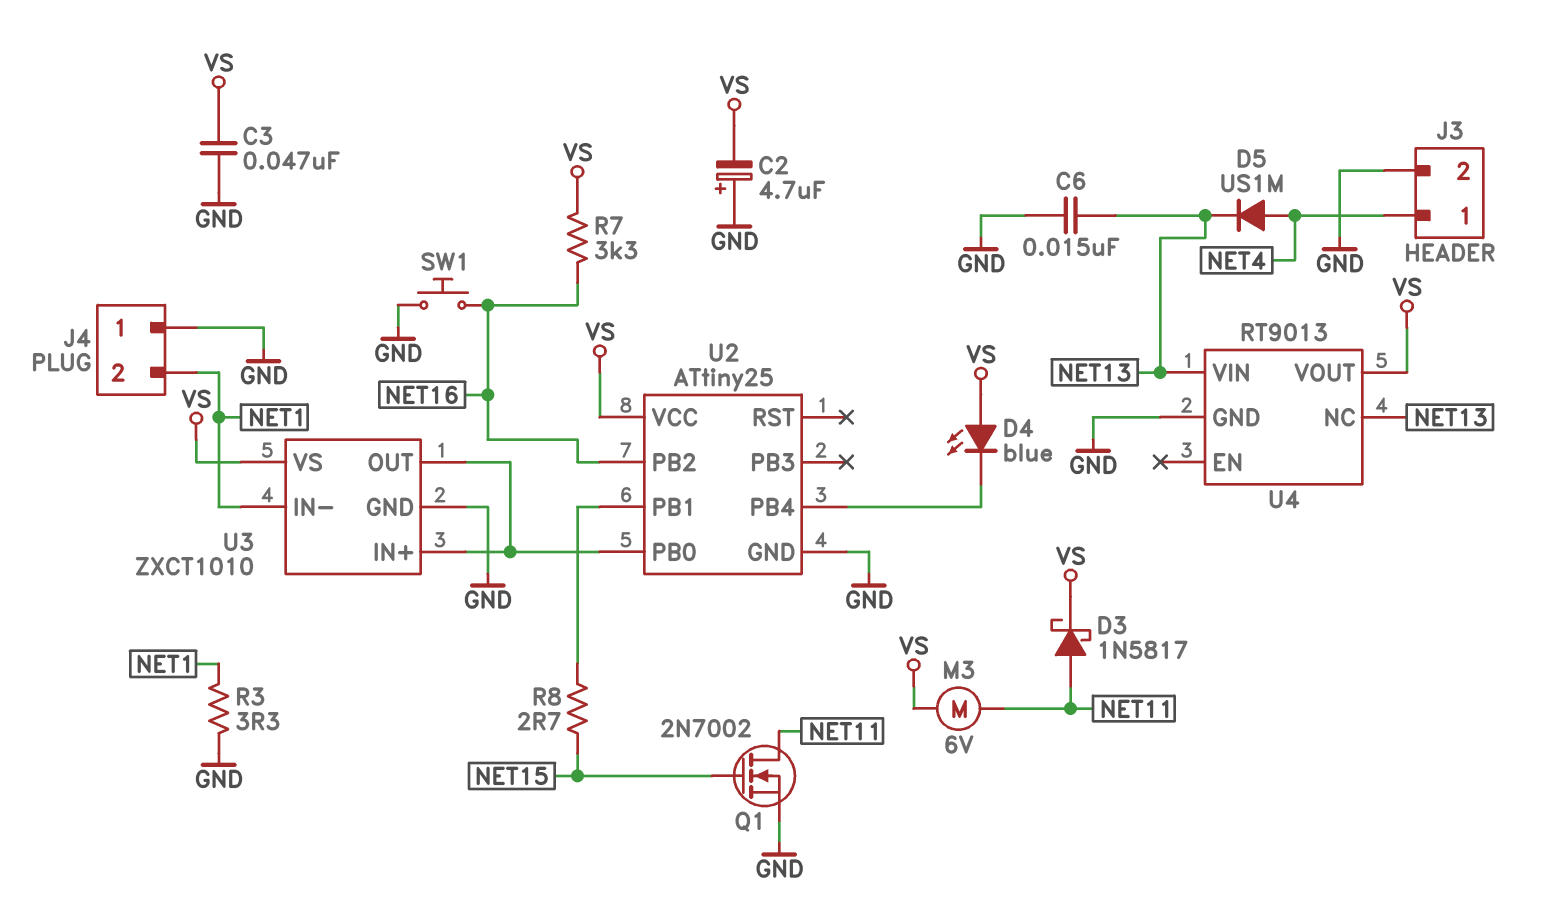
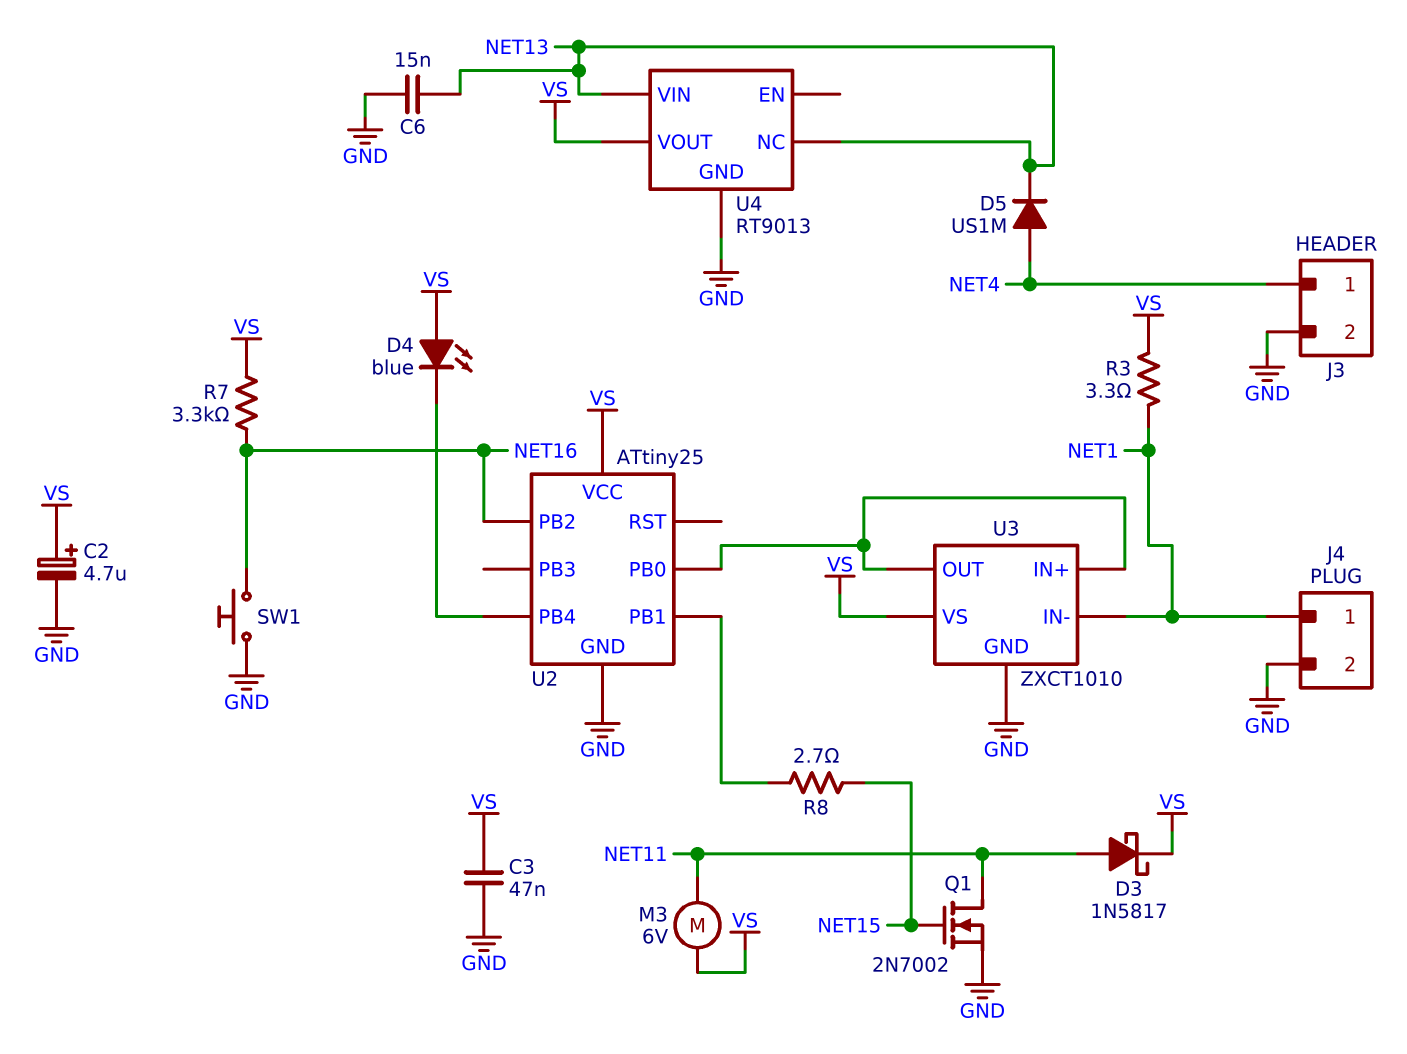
C2: 4.7uF (plus GND, minus VS) -> 4.7uF (plus VS, minus GND)
J4 pin 1: GND -> NET1
J4 pin 2: NET1 -> GND
R3: 3.3 (GND, NET1) -> 3.3 (NET1, VS)

